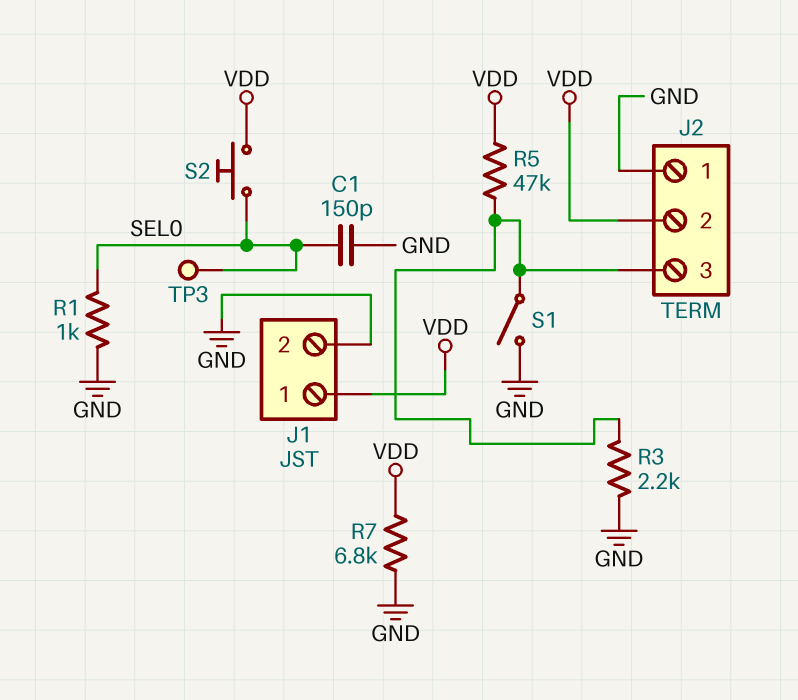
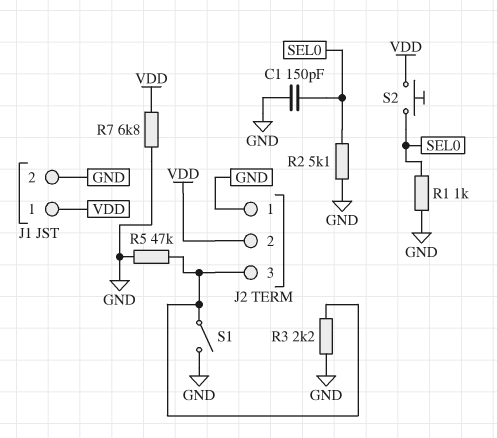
R2: none -> 5.1k (GND, SEL0)
R5: 47k (J2/3, VDD) -> 47k (GND, J2/3)
TP3: test point (SEL0) -> none

